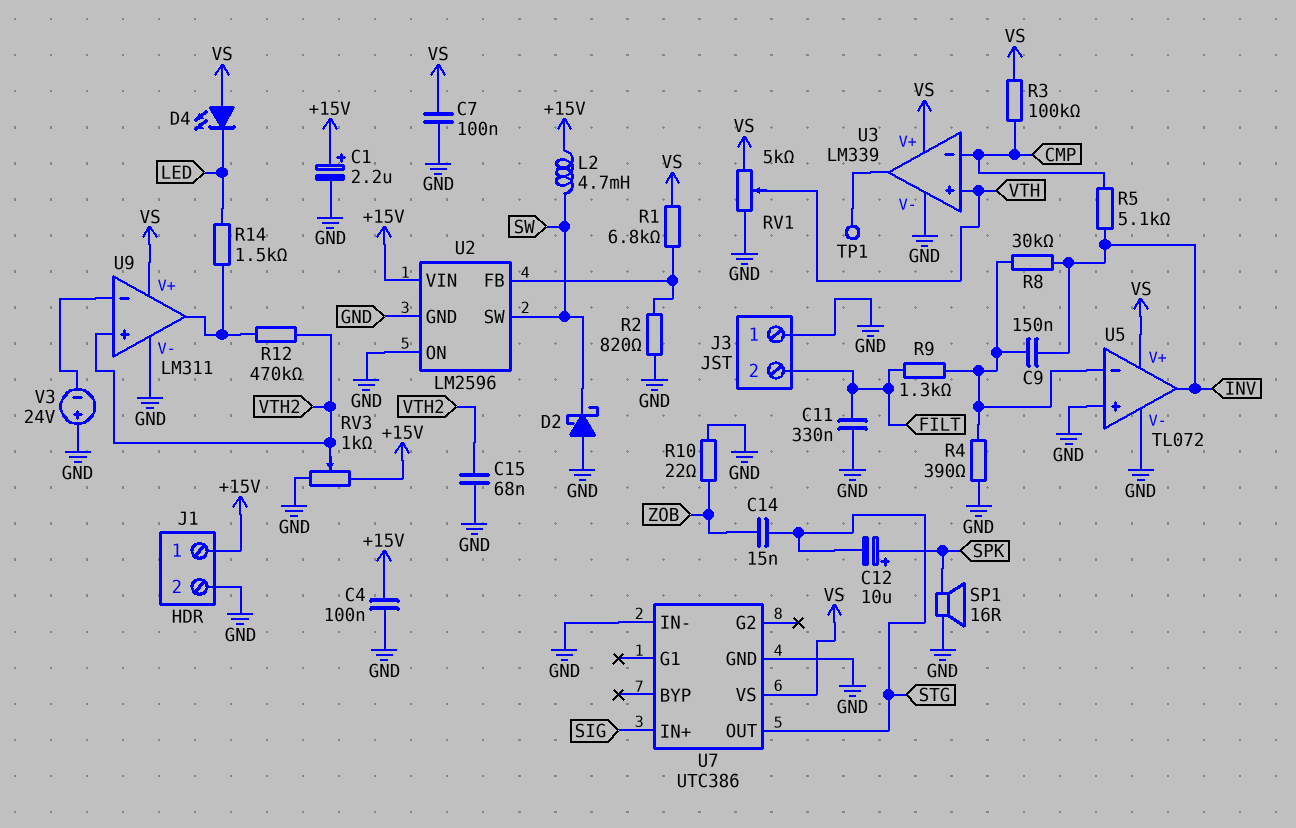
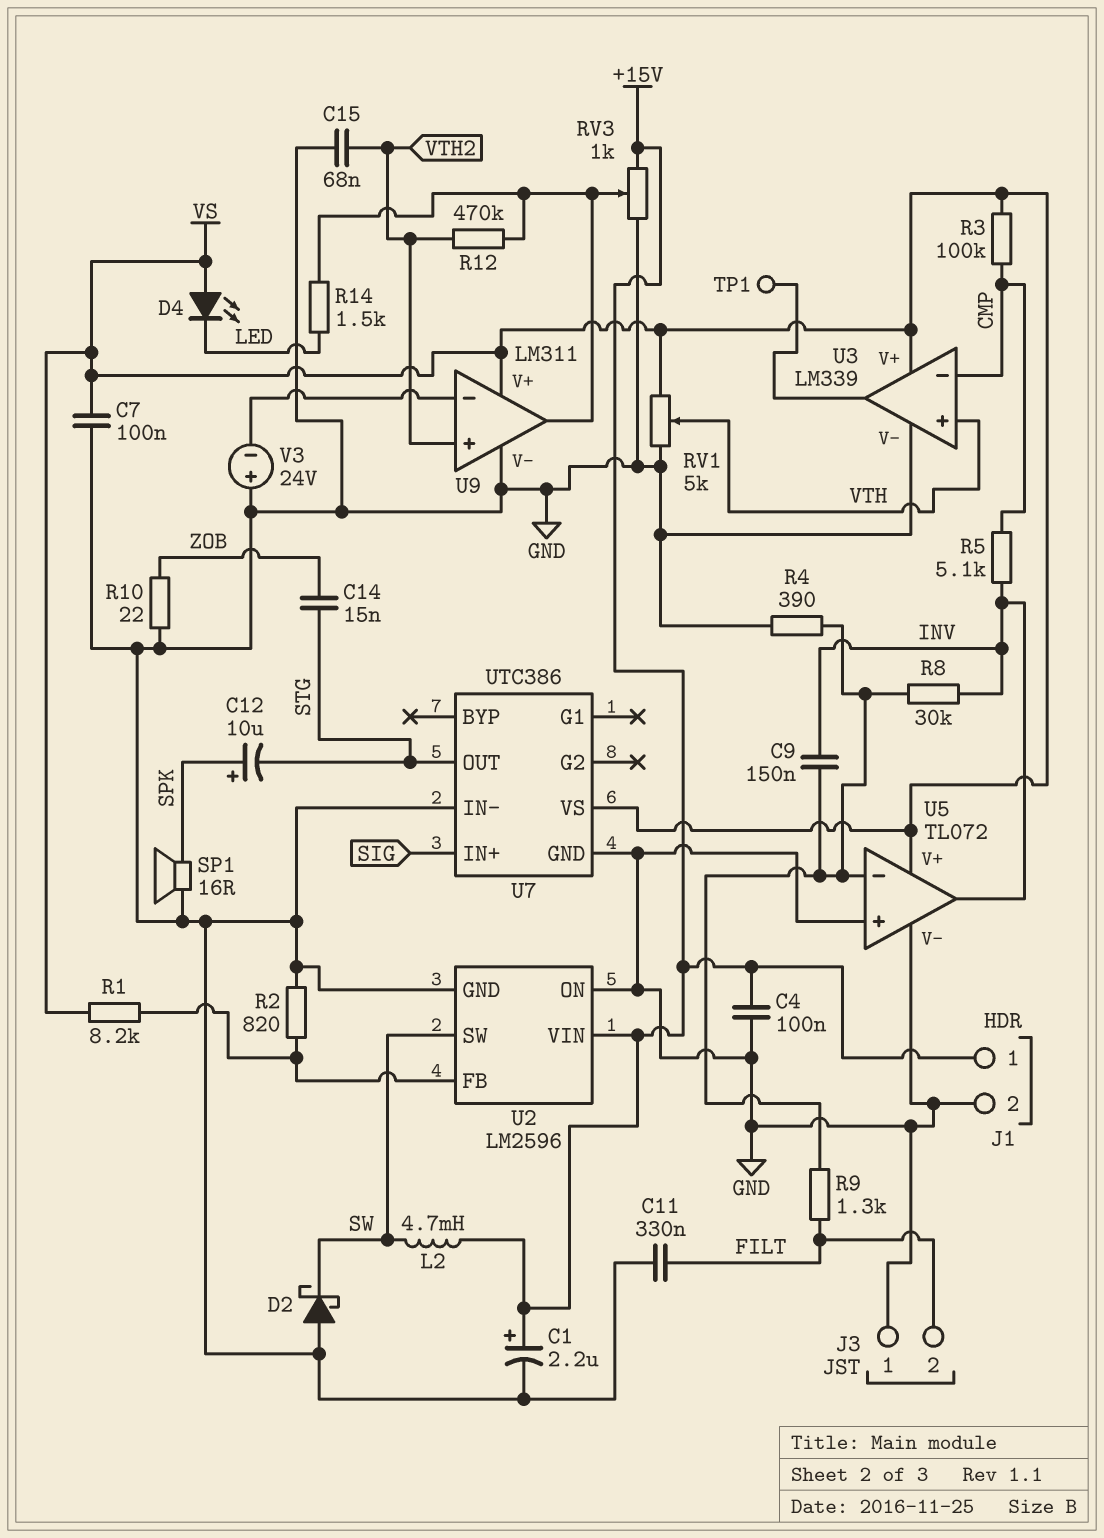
R1: 6.8k (U2/FB, VS) -> 8.2k (U2/FB, VS)
RV3: 1k (+15V, GND, wiper VTH2) -> 1k (+15V, GND, wiper U9/out)

